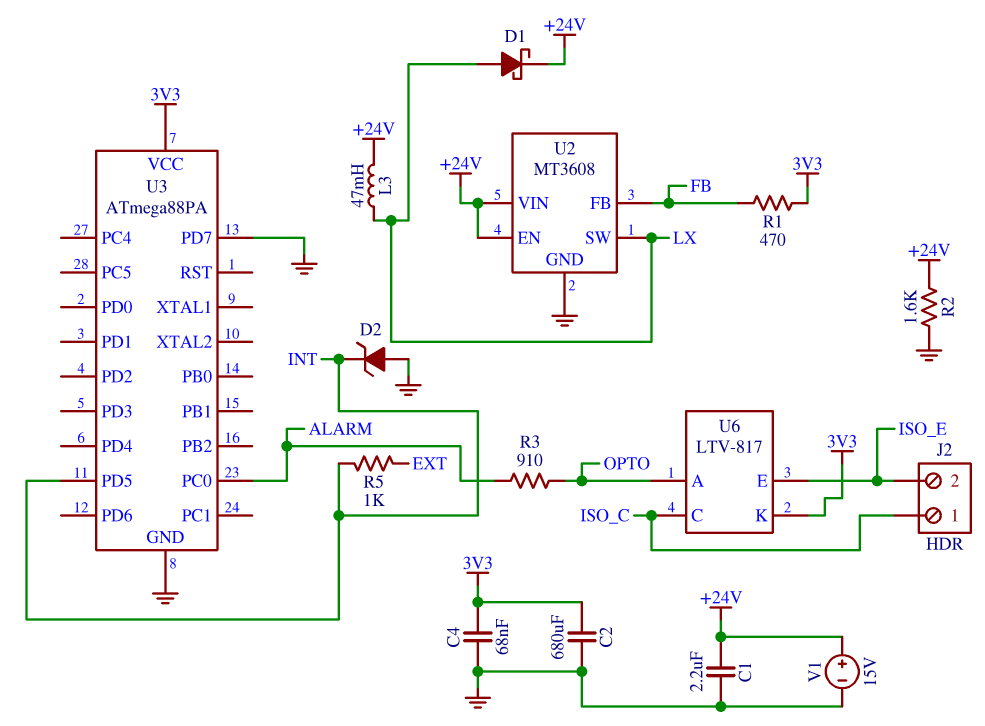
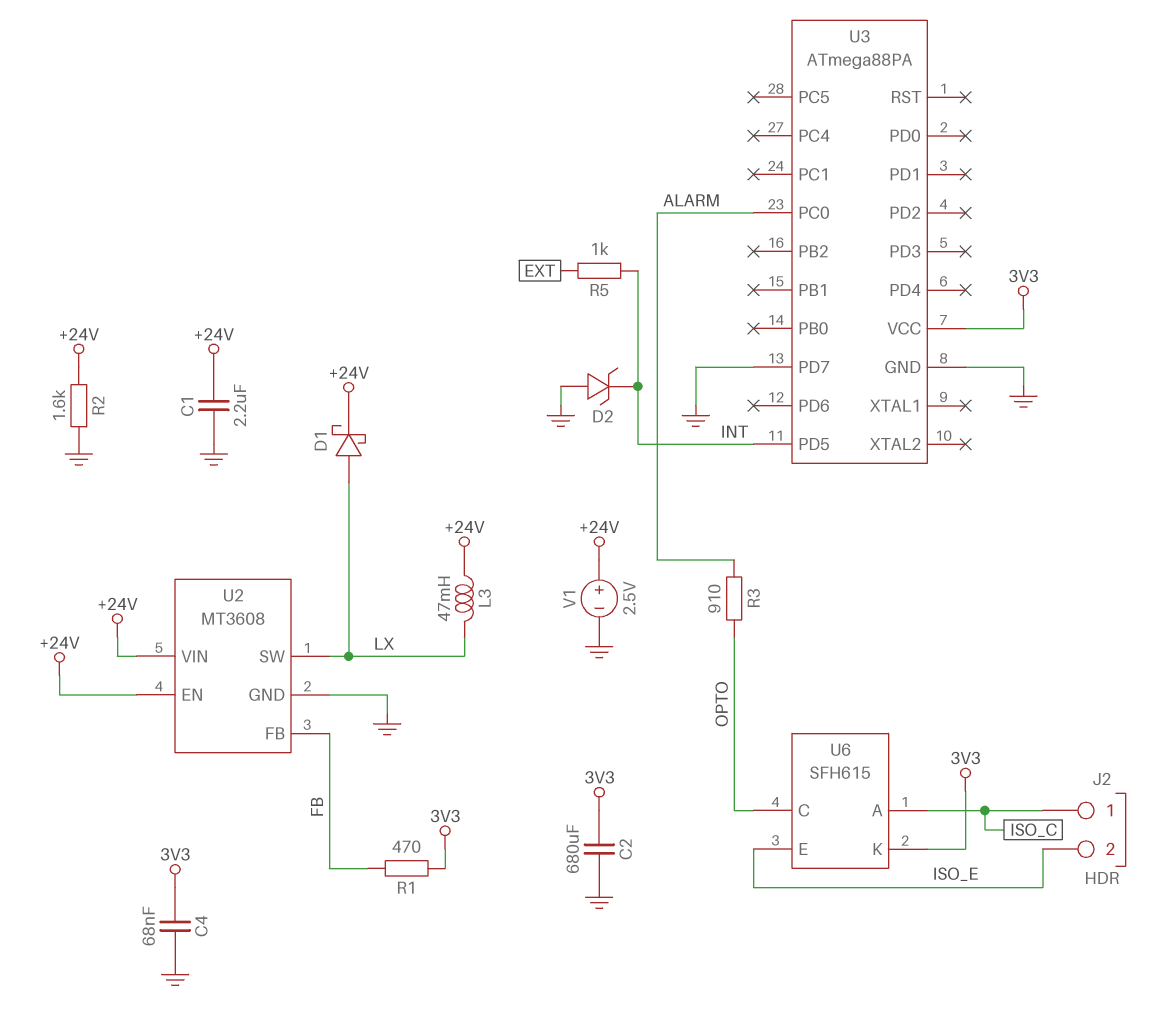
U6: LTV-817 -> SFH615
U6 pin A: OPTO -> ISO_C
U6 pin C: ISO_C -> OPTO
V1: 15V (plus +24V, minus GND) -> 2.5V (plus +24V, minus GND)

